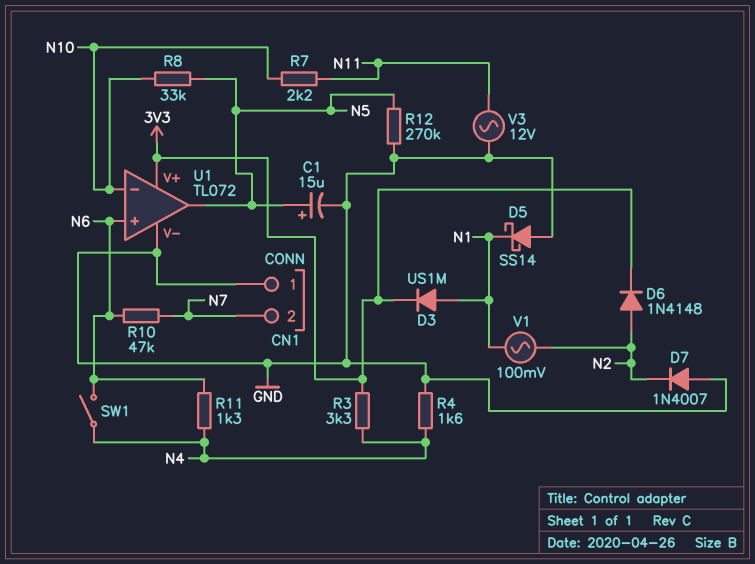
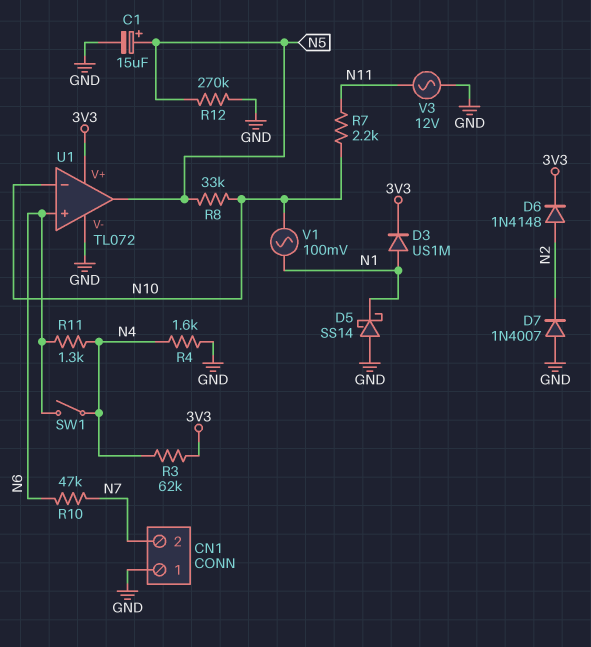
R3: 3.3k (3V3, N4) -> 62k (3V3, N4)
V1: AC 100mV (N1, N2) -> AC 100mV (N1, N10)

